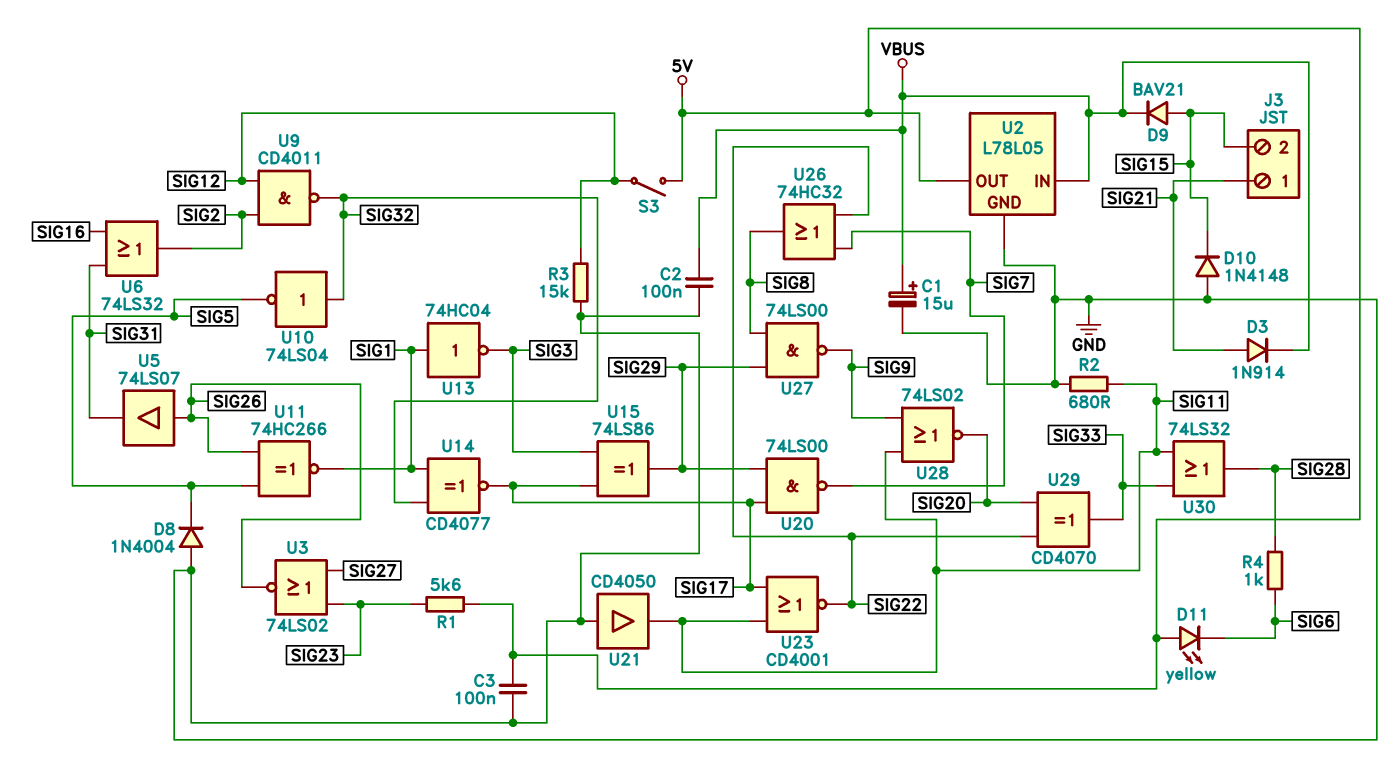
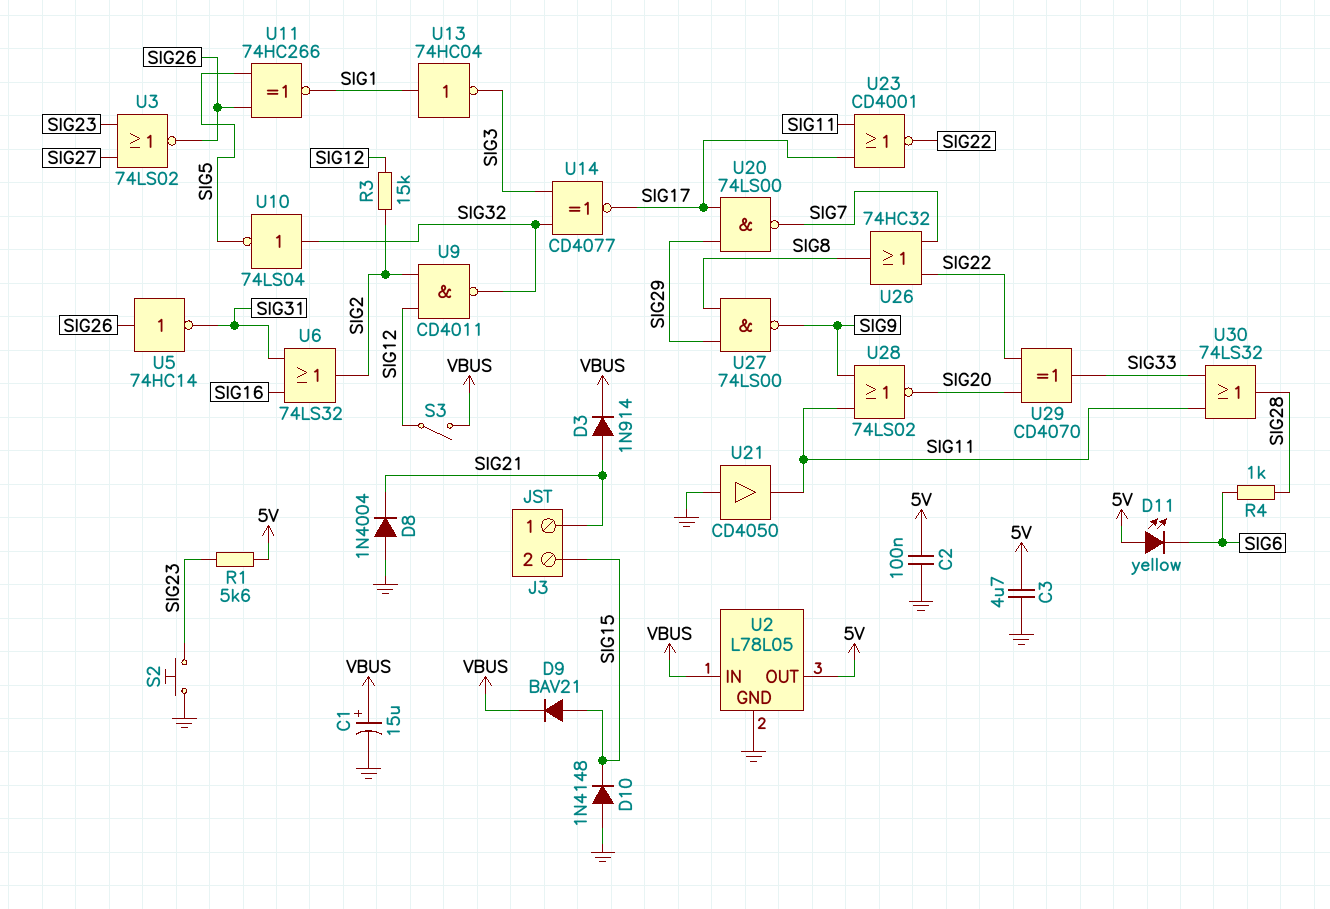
C2: 100nF (GND, VBUS) -> 100nF (5V, GND)
C3: 100nF (5V, GND) -> 4.7uF (5V, GND)
D8: diode 1N4004 (A GND, K SIG5) -> diode 1N4004 (A GND, K SIG21)
R2: 680 (GND, SIG11) -> none
R3: 15k (GND, SIG12) -> 15k (SIG2, SIG12)
S2: none -> button (GND, SIG23)
S3: switch (5V, SIG12) -> switch (SIG12, VBUS)
U5: buffer 74LS07 (in SIG26, out SIG31) -> NOT 74HC14 (in SIG26, out SIG31)
U14: XNOR CD4077 (in SIG1, in SIG32, out SIG17) -> XNOR CD4077 (in SIG3, in SIG32, out SIG17)
U15: XOR 74LS86 (in SIG3, in SIG17, out SIG29) -> none

